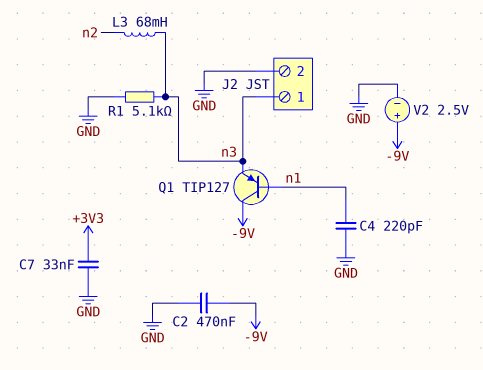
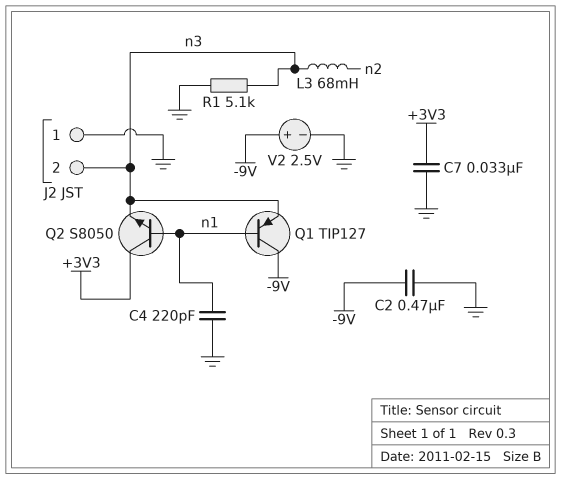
J2 pin 1: n3 -> GND
J2 pin 2: GND -> n3
Q2: none -> NPN S8050 (B n1, C +3V3, E n3)

